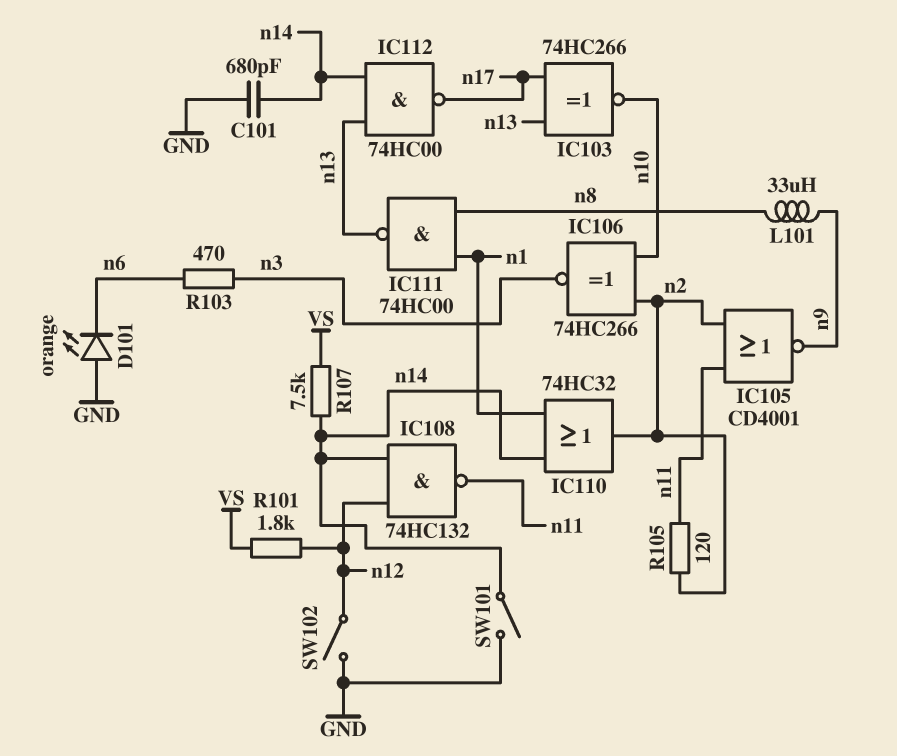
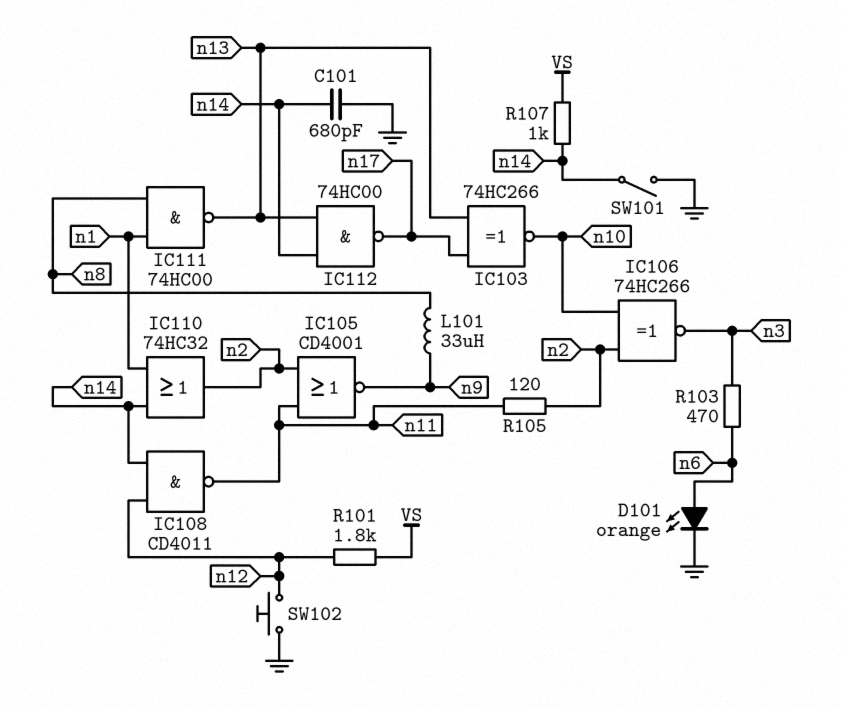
D101: LED orange (A GND, K n6) -> LED orange (A n6, K GND)
IC108: NAND 74HC132 (in n12, in n14, out n11) -> NAND CD4011 (in n12, in n14, out n11)
R107: 7.5k (VS, n14) -> 1k (VS, n14)
SW102: switch (GND, n12) -> button (GND, n12)

